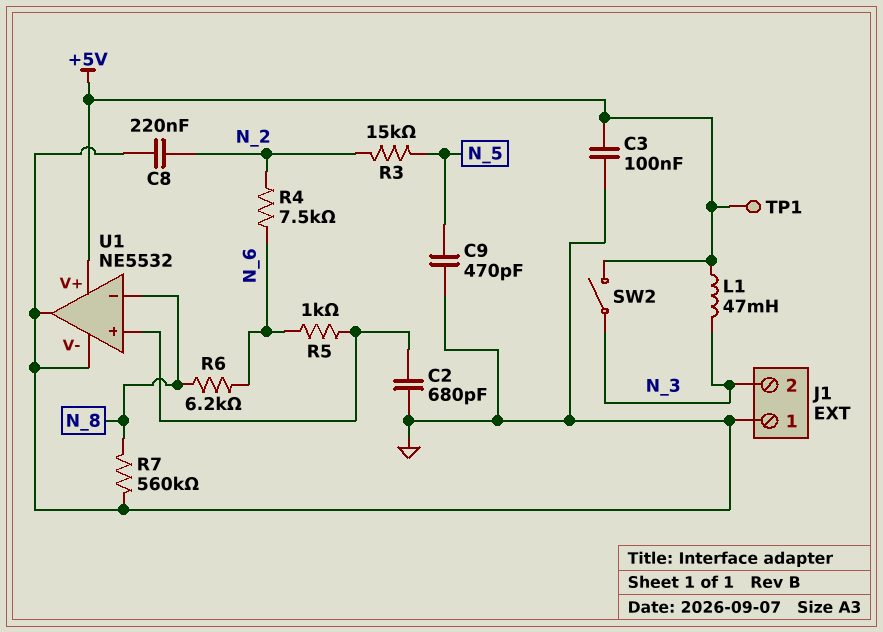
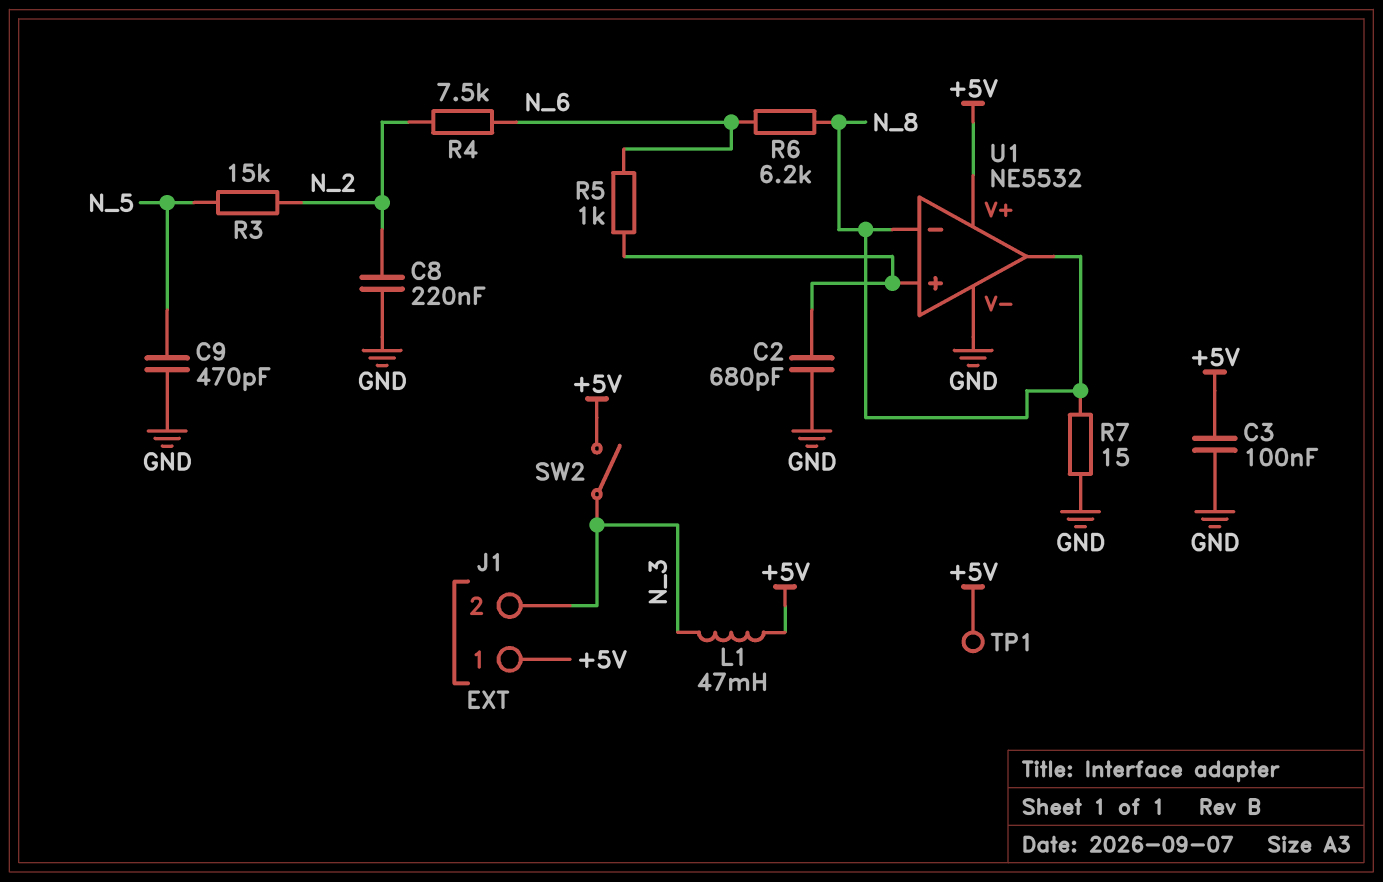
J1 pin 1: GND -> +5V
R7: 560k (GND, N_8) -> 15 (GND, N_8)
U1 pin out: GND -> N_8

